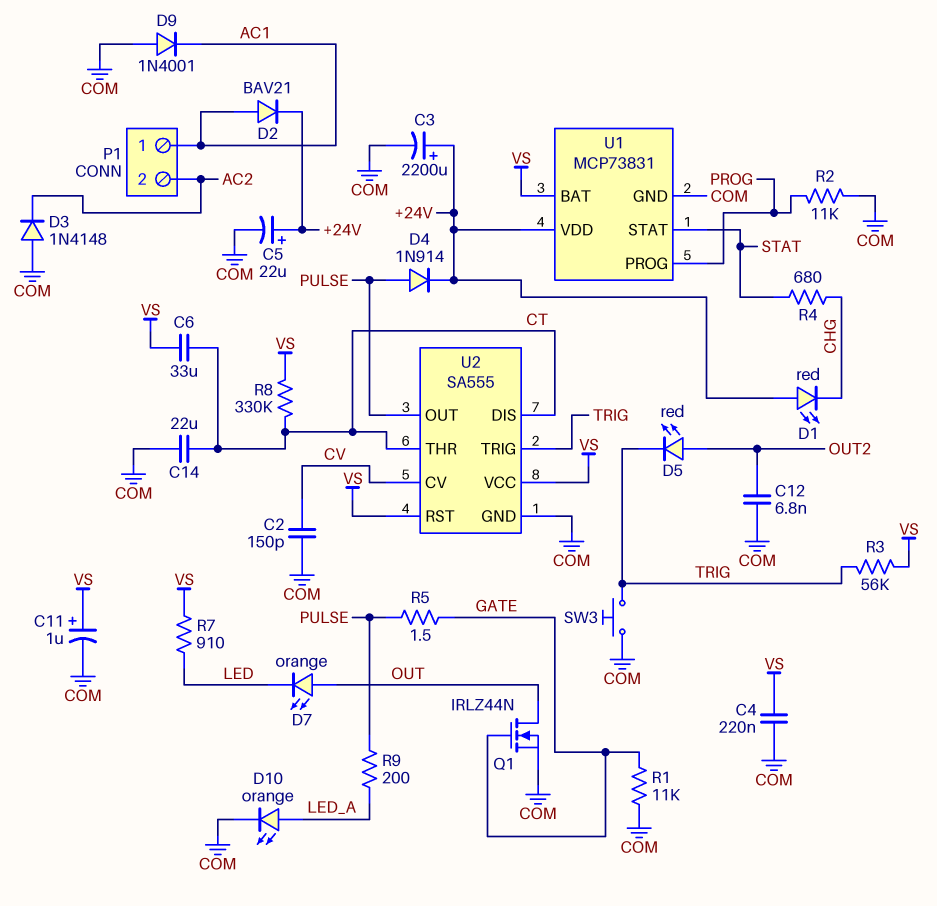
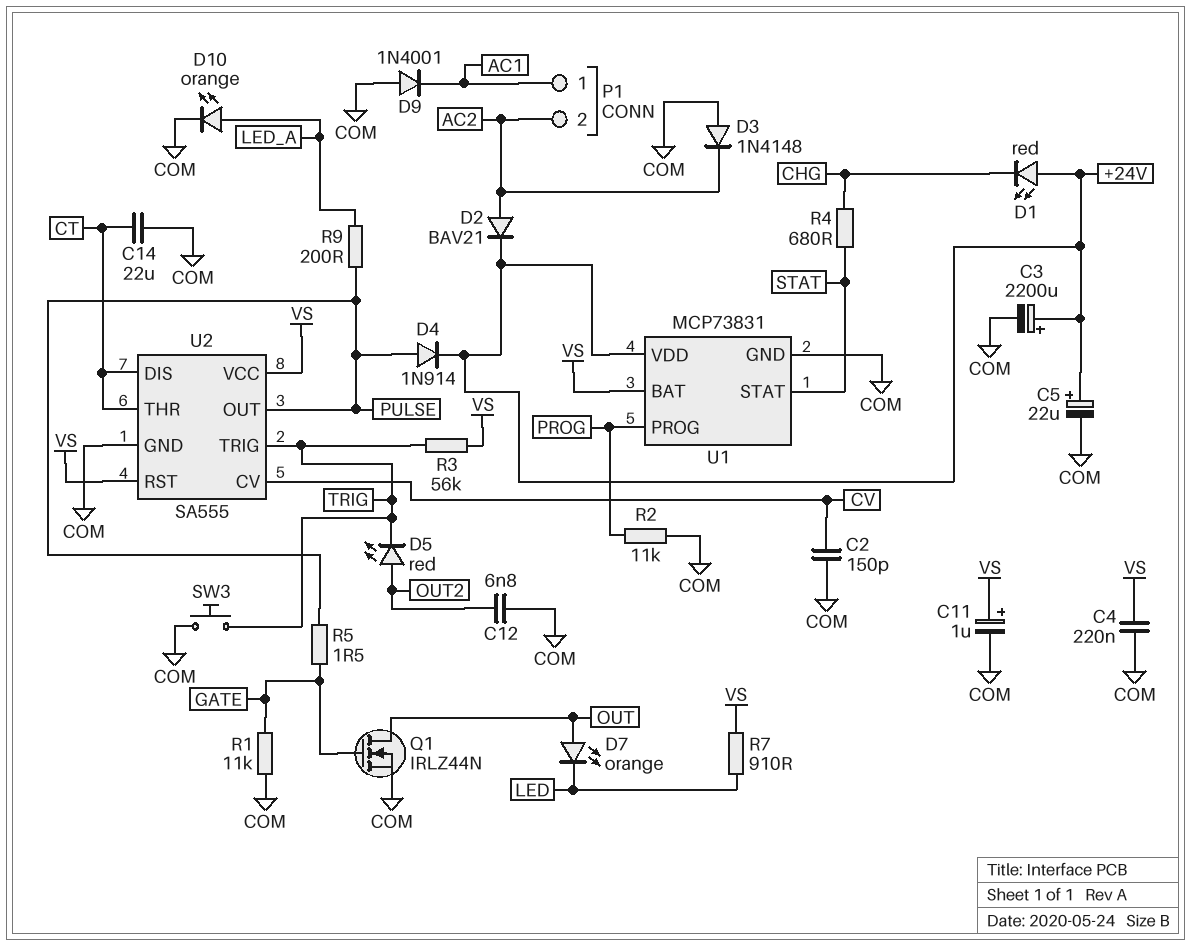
C6: 33uF (CT, VS) -> none
D2: diode BAV21 (A AC1, K +24V) -> diode BAV21 (A AC2, K +24V)
R8: 330k (CT, VS) -> none

